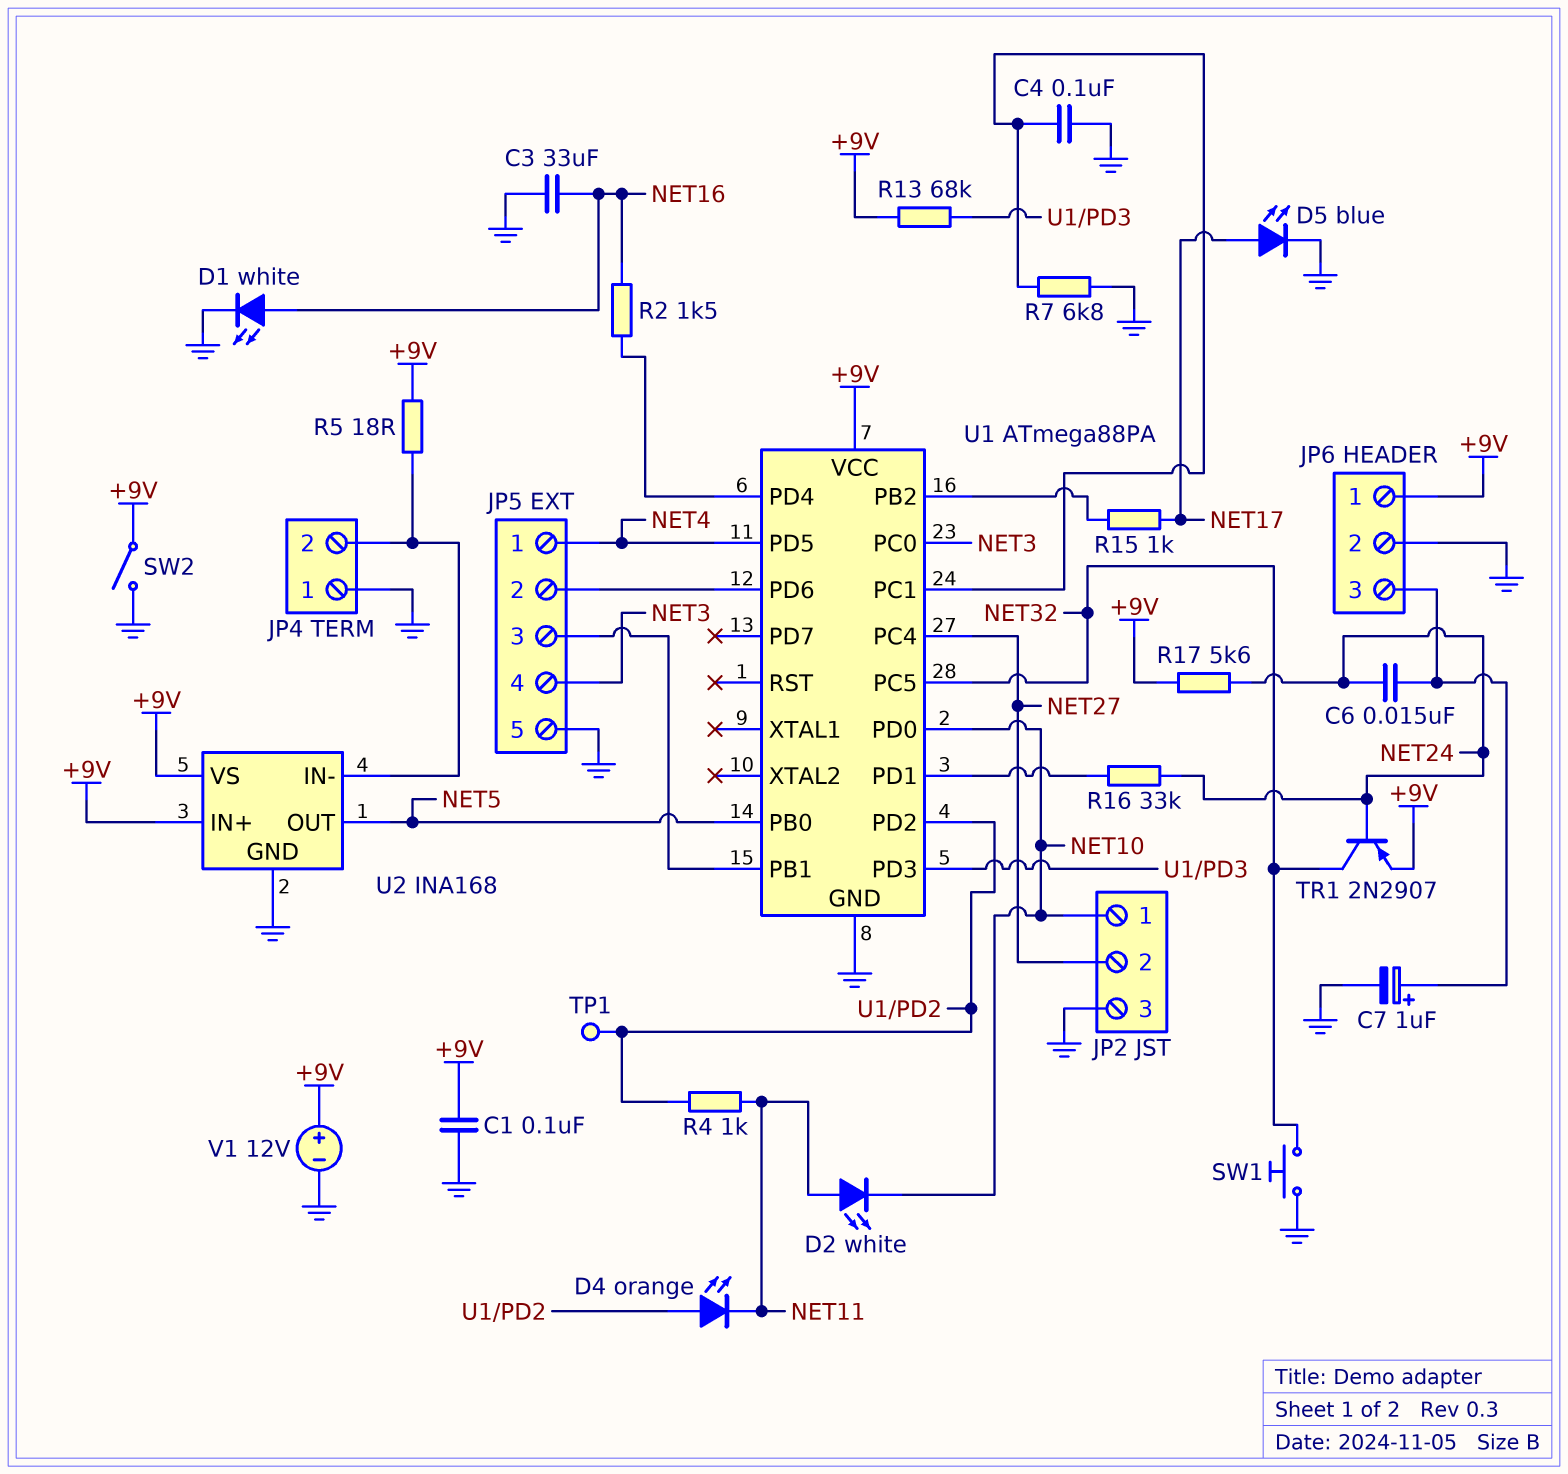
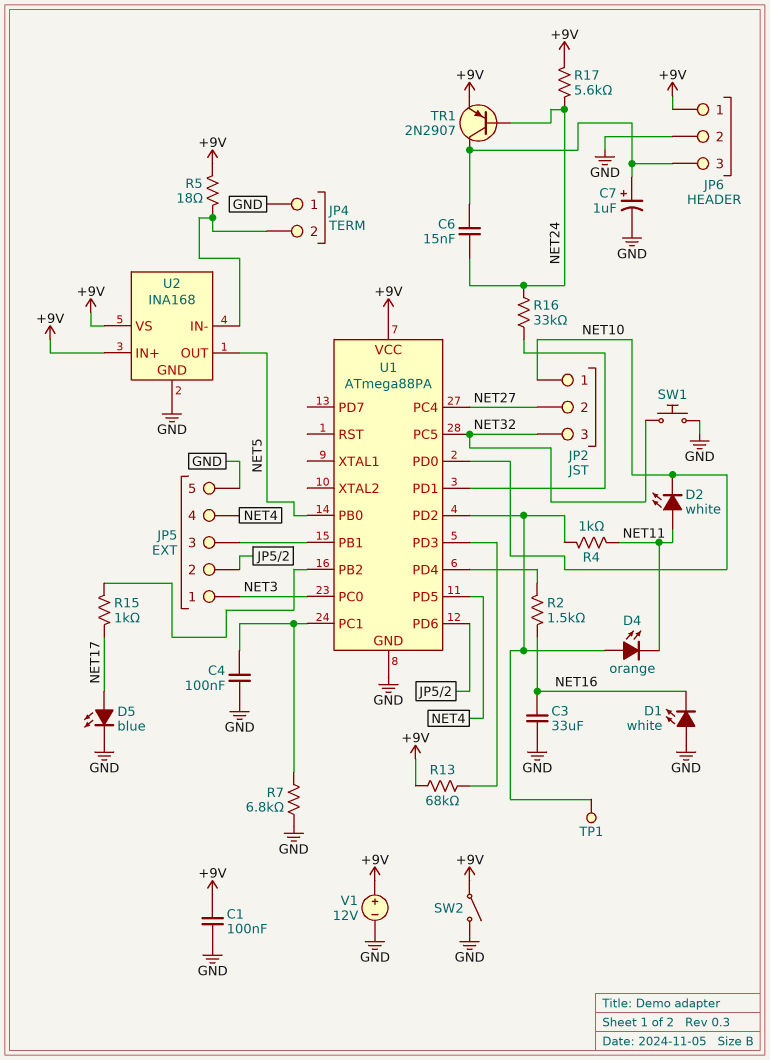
D1: LED white (A NET16, K GND) -> LED white (A GND, K NET16)
JP2 pin 3: GND -> NET32
JP5 pin 1: NET4 -> NET3
JP5 pin 4: NET3 -> NET4
TR1: PNP 2N2907 (B NET24, C NET32, E +9V) -> PNP 2N2907 (B NET24, C JP6/3, E +9V)

